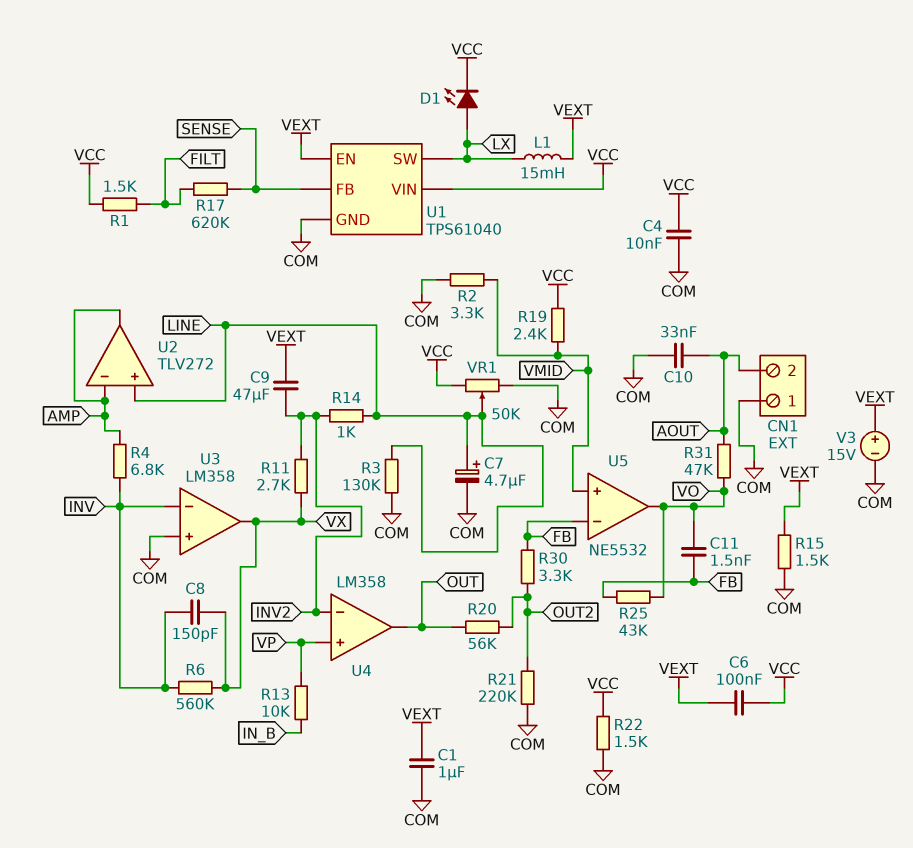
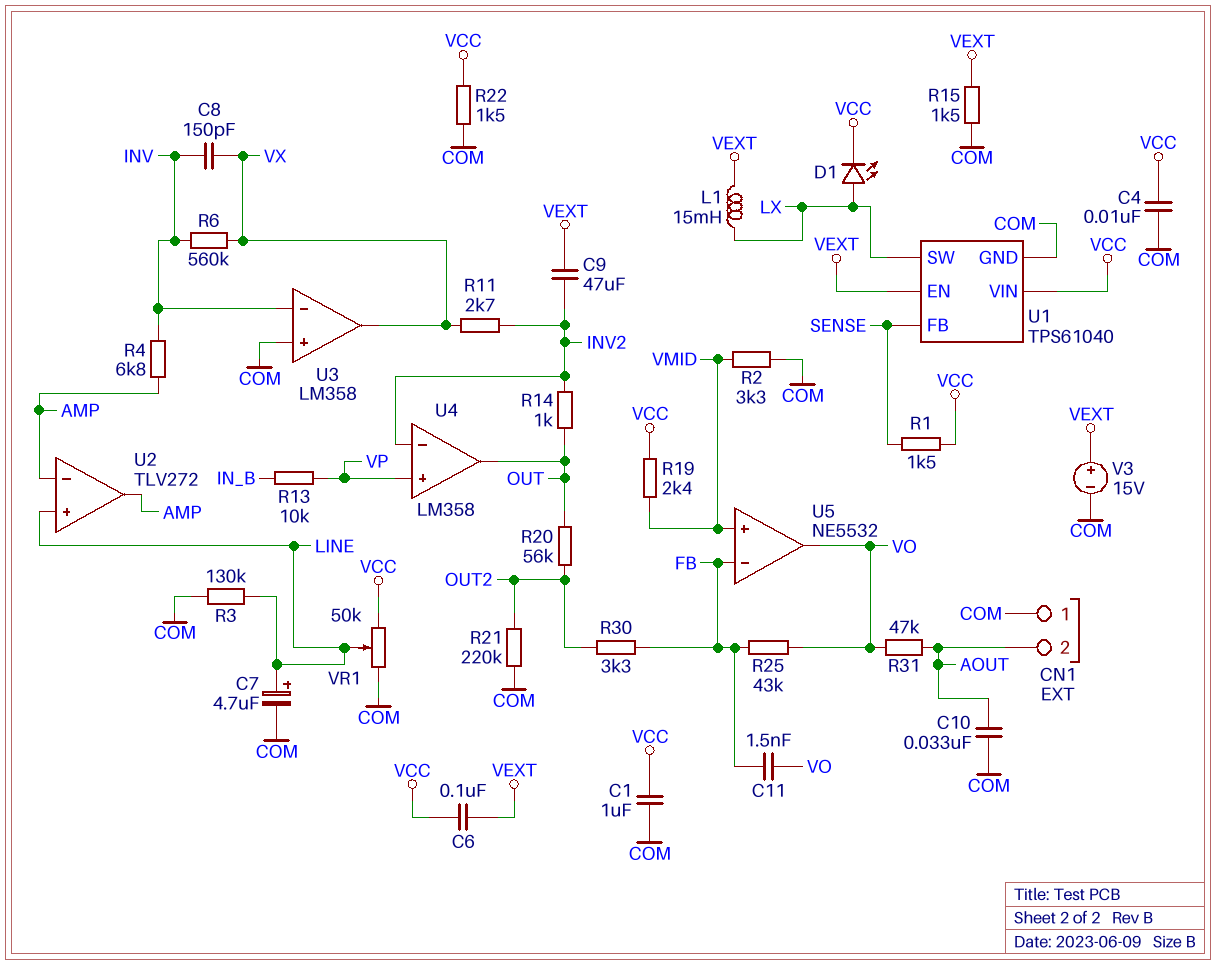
C1: 1uF (COM, VEXT) -> 1uF (COM, VCC)
R1: 1.5k (FILT, VCC) -> 1.5k (SENSE, VCC)
R14: 1k (INV2, LINE) -> 1k (INV2, OUT)
R17: 620k (FILT, SENSE) -> none

